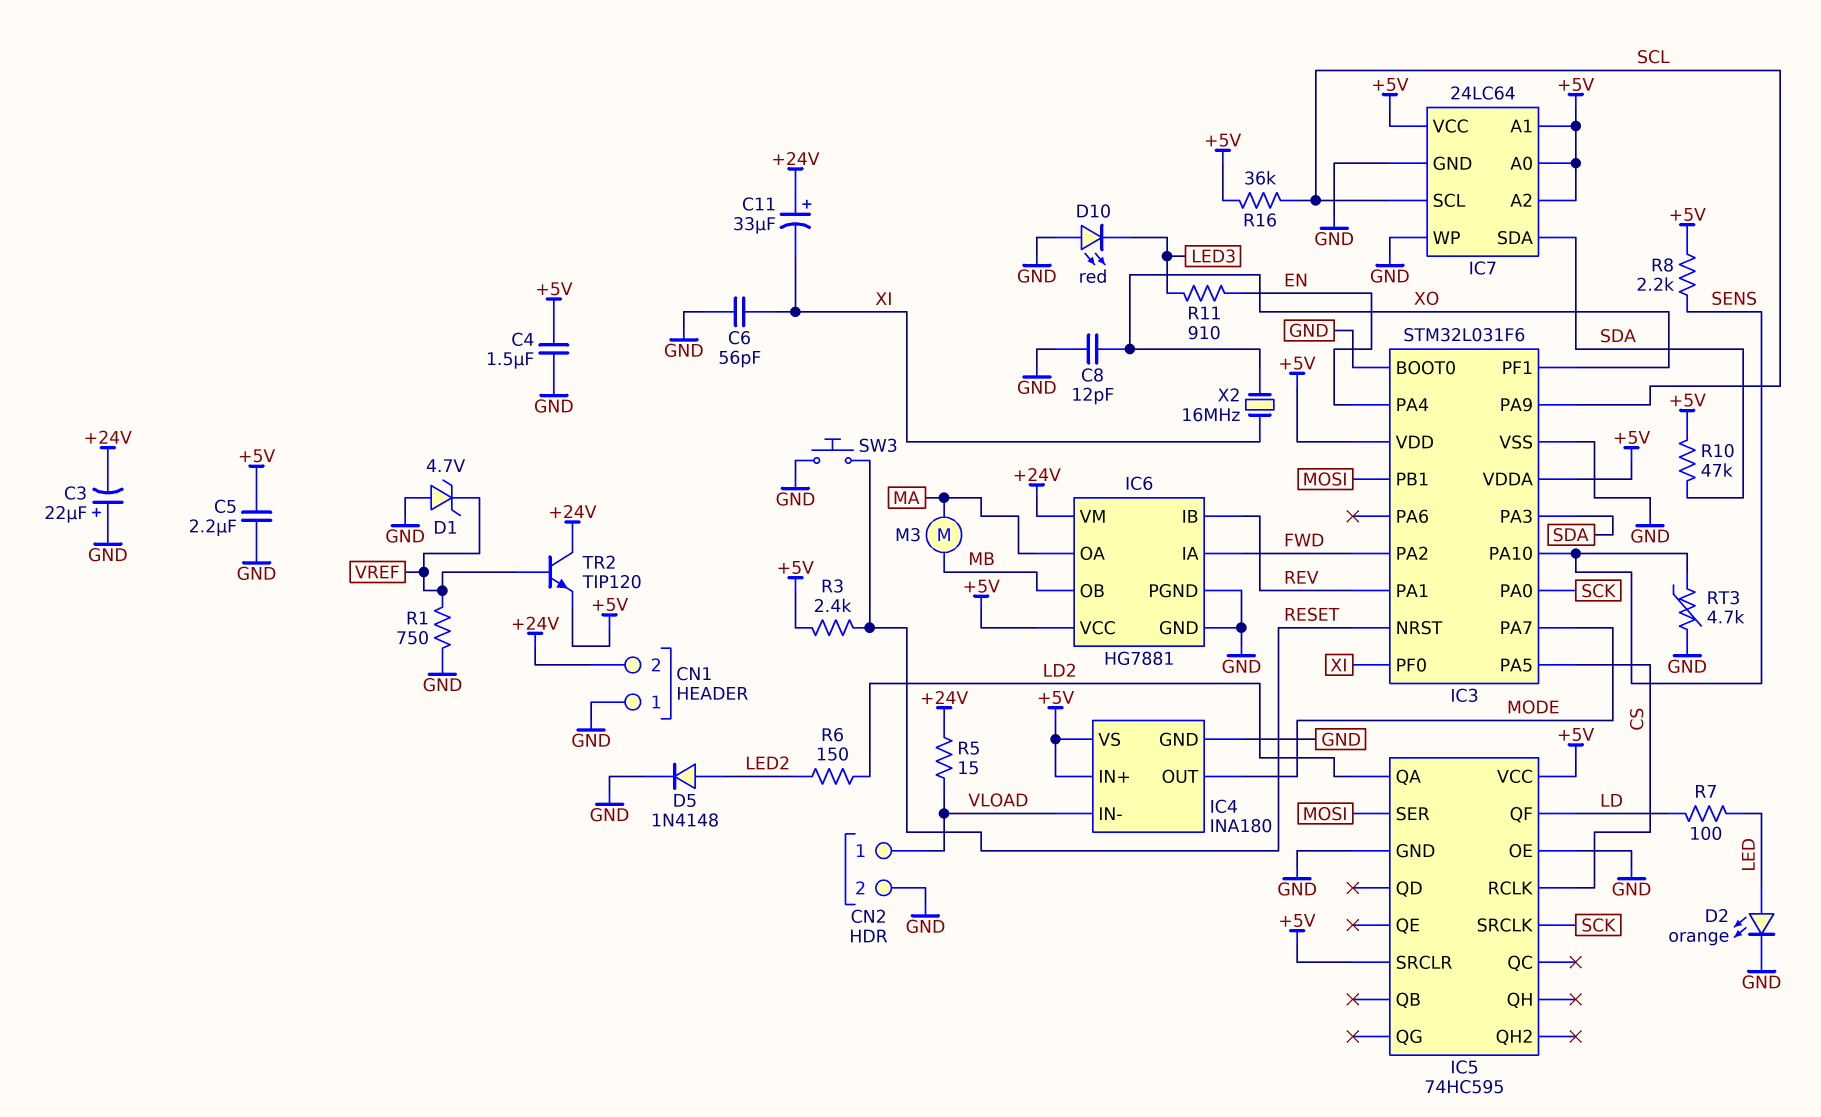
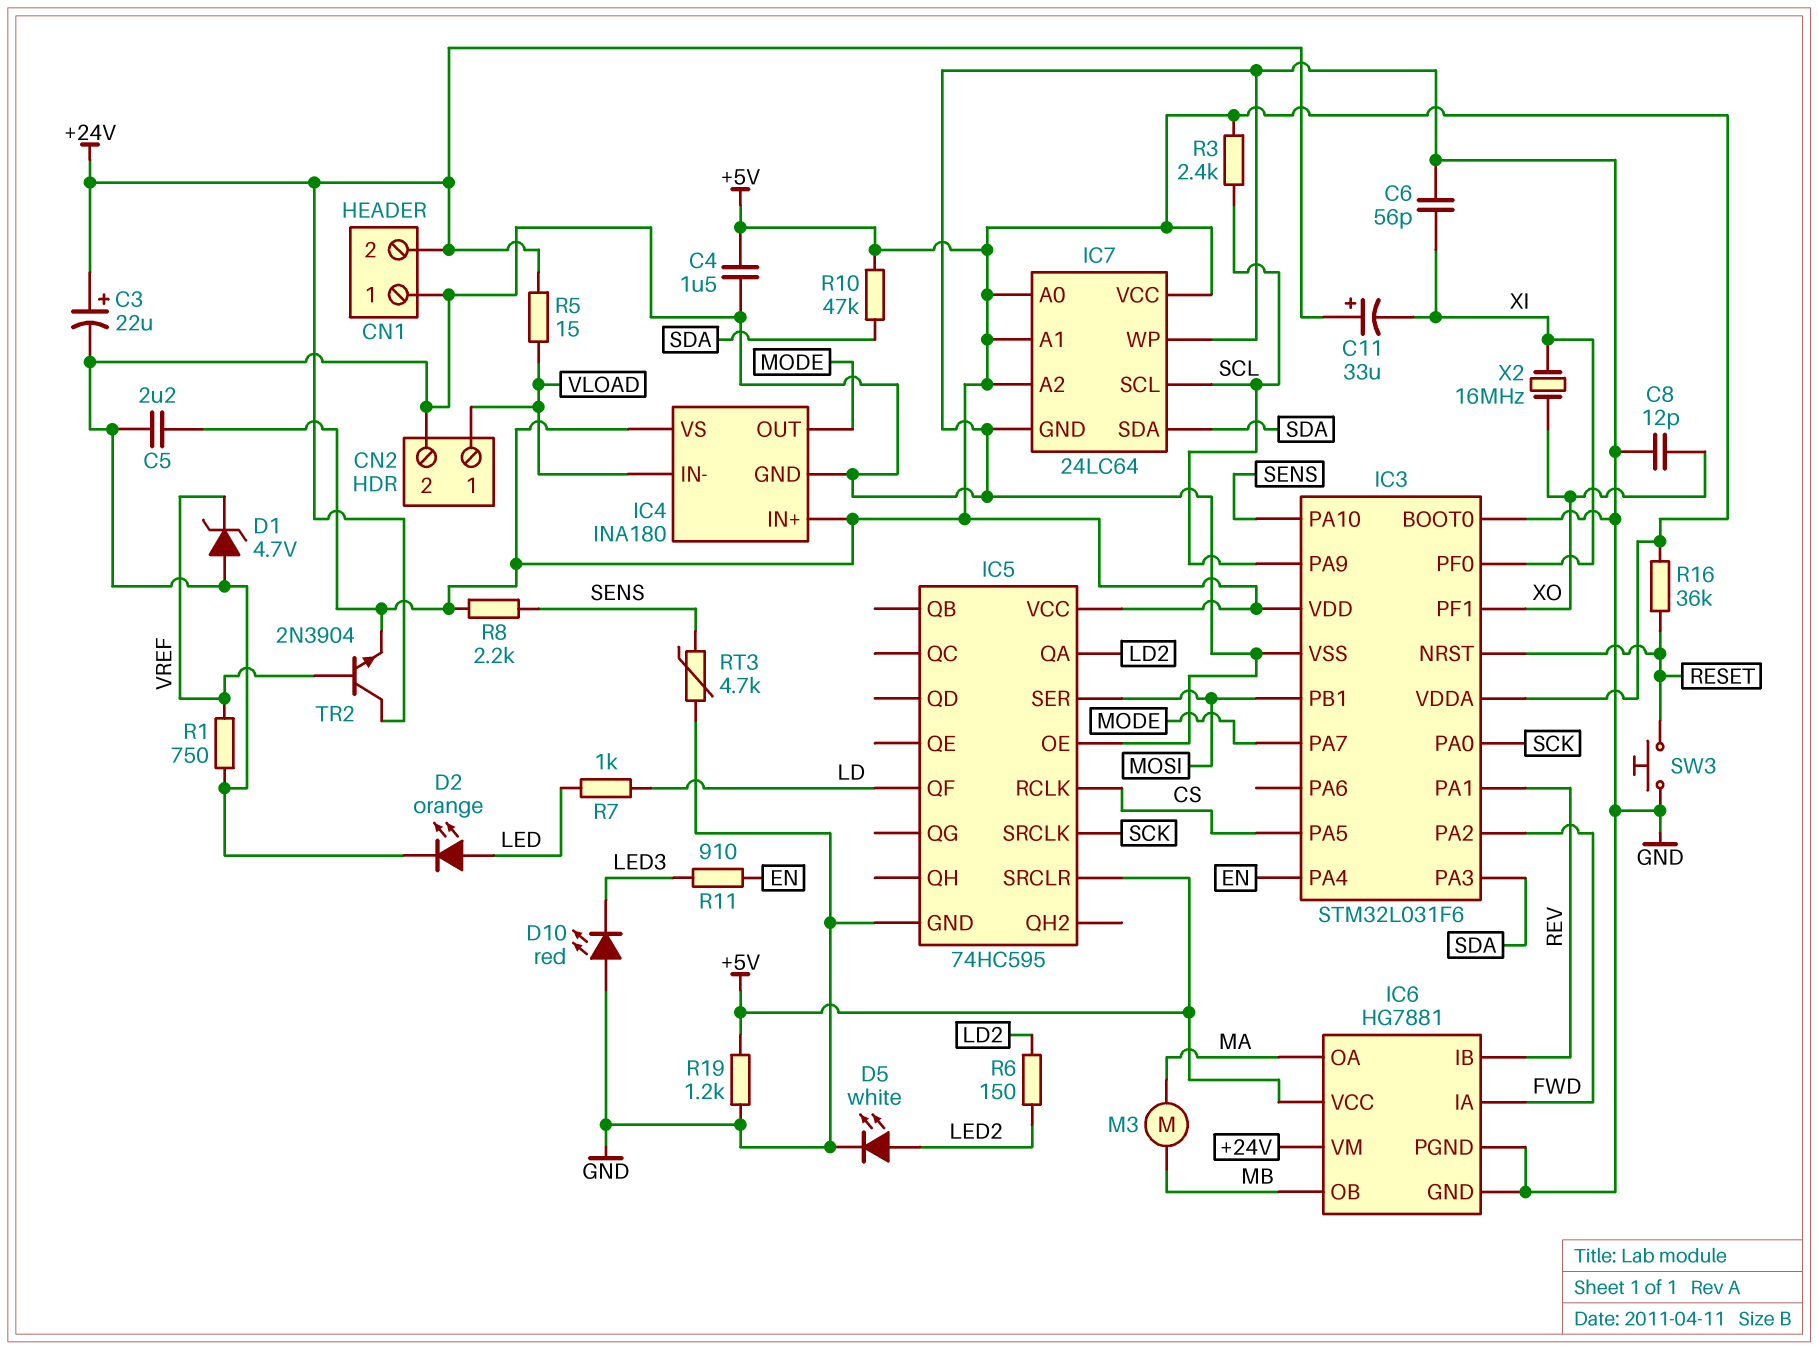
C3: 22uF (plus GND, minus +24V) -> 22uF (plus +24V, minus GND)
D5: diode 1N4148 (A LED2, K GND) -> LED white (A LED2, K GND)
R3: 2.4k (+5V, RESET) -> 2.4k (+5V, SCL)
R7: 100 (LD, LED) -> 1k (LD, LED)
R16: 36k (+5V, SCL) -> 36k (+5V, RESET)
R19: none -> 1.2k (+5V, GND)
TR2: NPN TIP120 (B VREF, C +24V, E +5V) -> NPN 2N3904 (B VREF, C +24V, E +5V)

